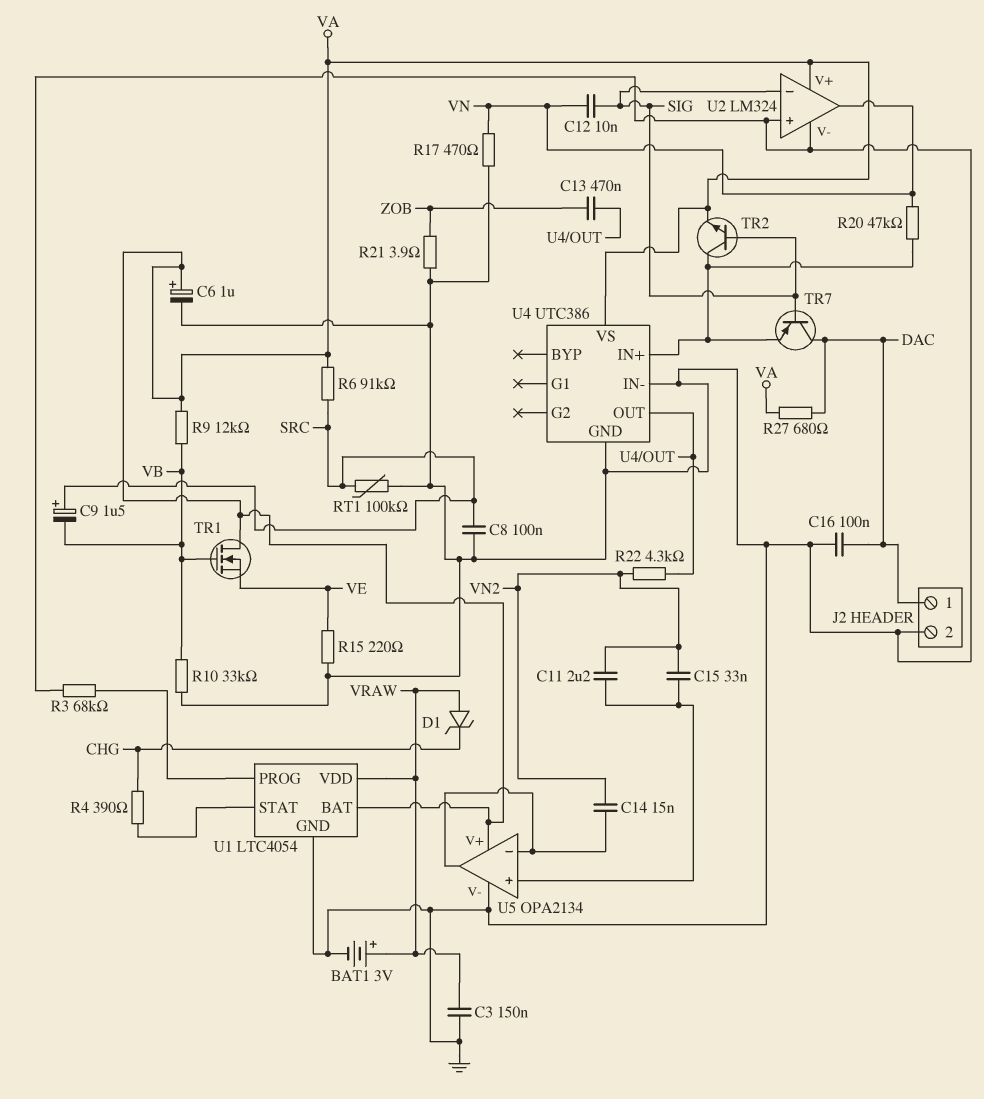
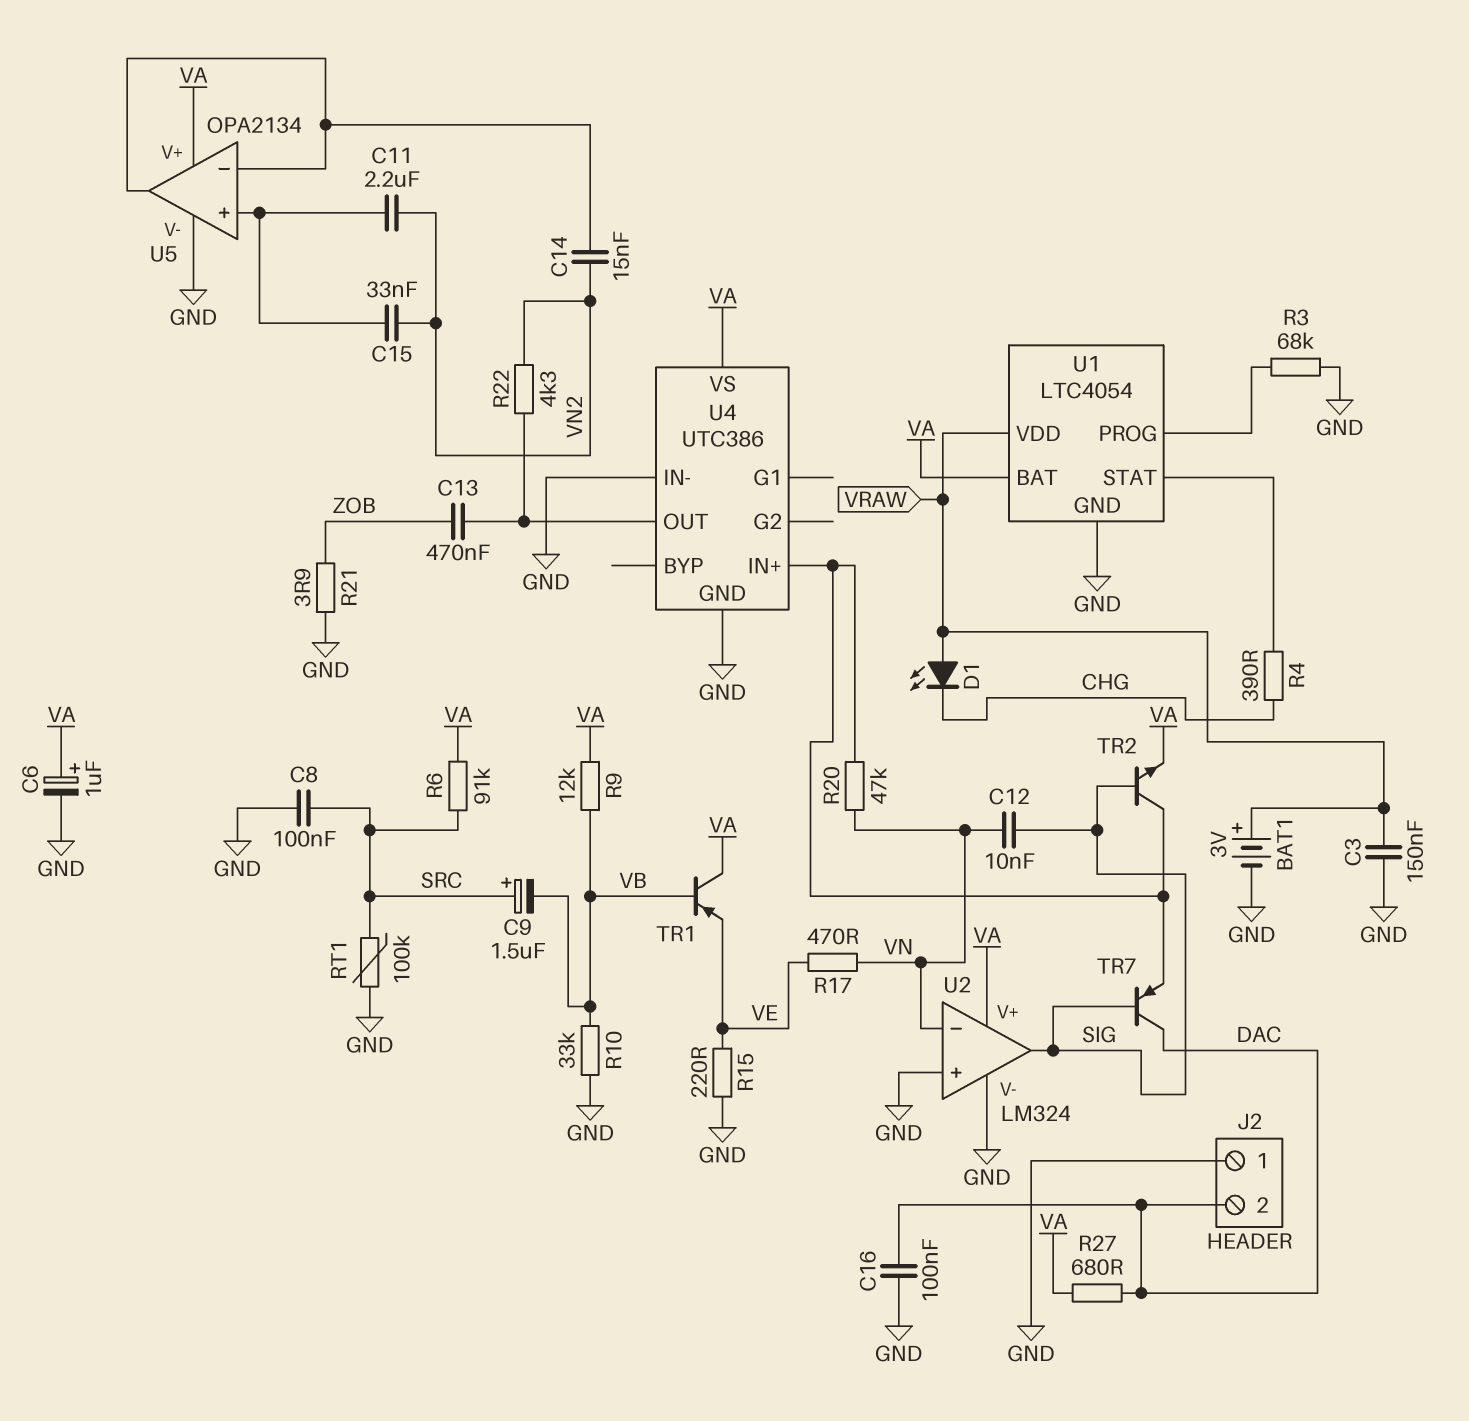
D1: zener (A VRAW, K CHG) -> LED (A VRAW, K CHG)
J2 pin 1: DAC -> GND
J2 pin 2: GND -> DAC
R17: 470 (GND, VN) -> 470 (VE, VN)
TR1: NMOS (G VB, D VA, S VE) -> PNP (B VB, C VA, E VE)
U2 pin in-: SIG -> VN
U2 pin out: VN -> SIG

